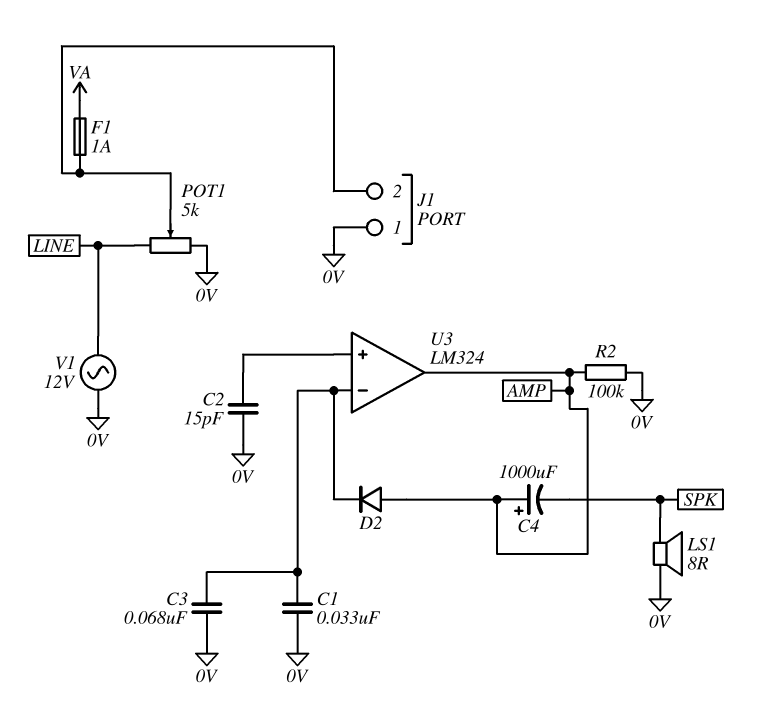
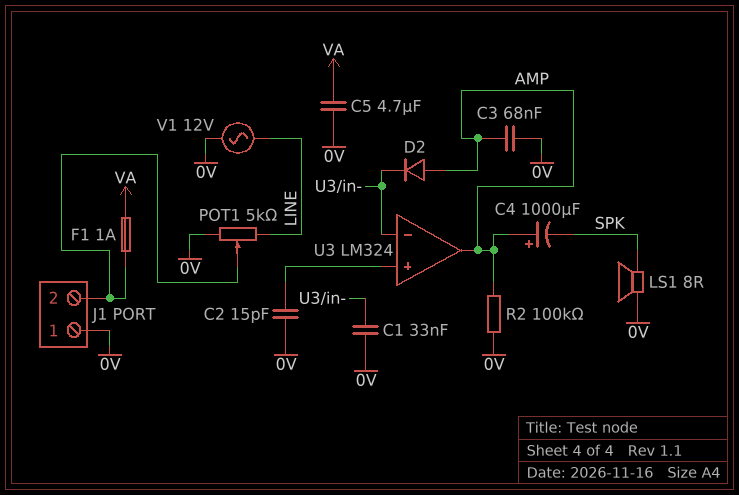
C3: 68nF (0V, U3/in-) -> 68nF (0V, AMP)
C5: none -> 4.7uF (0V, VA)

